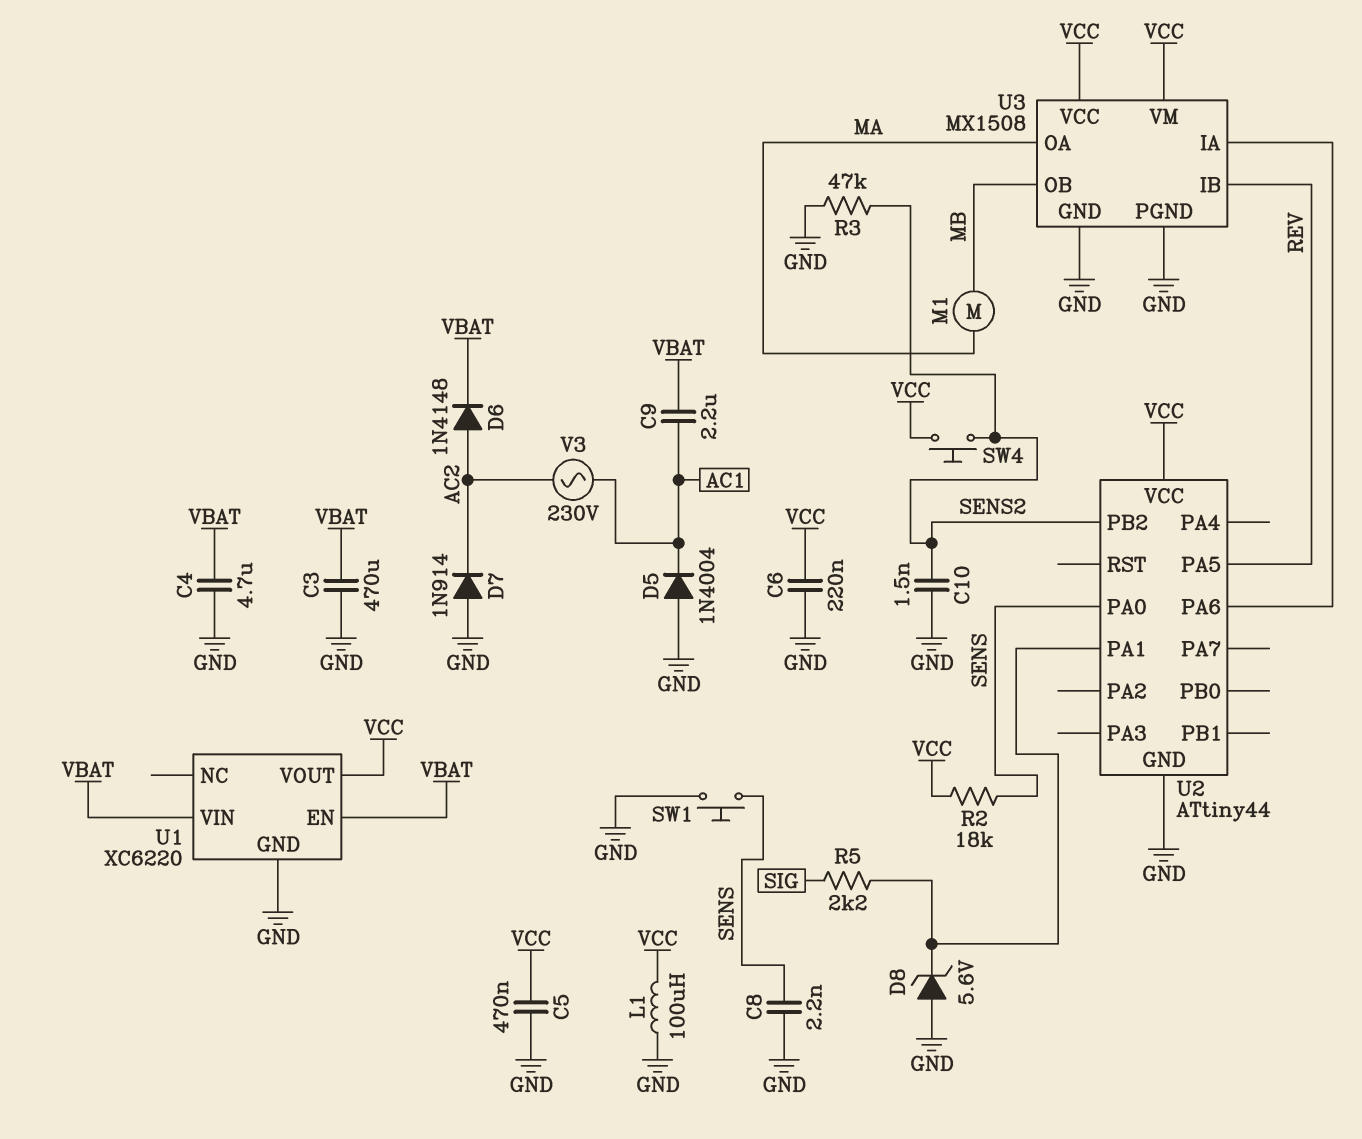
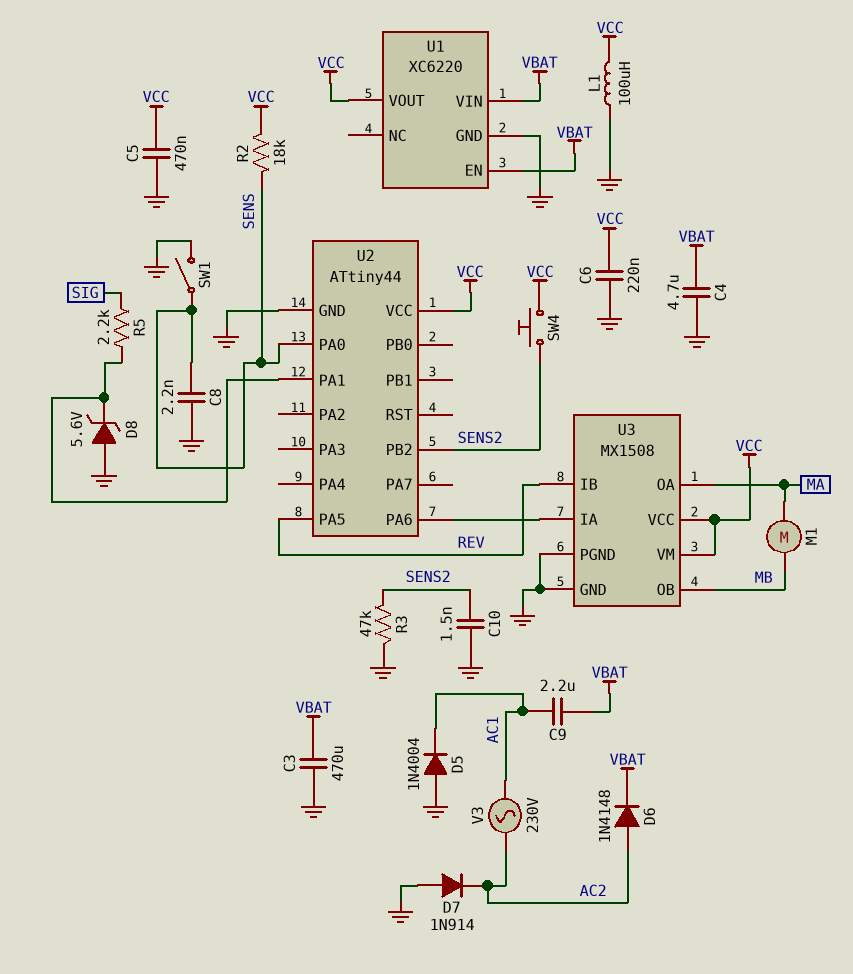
SW1: button (GND, SENS) -> switch (GND, SENS)

